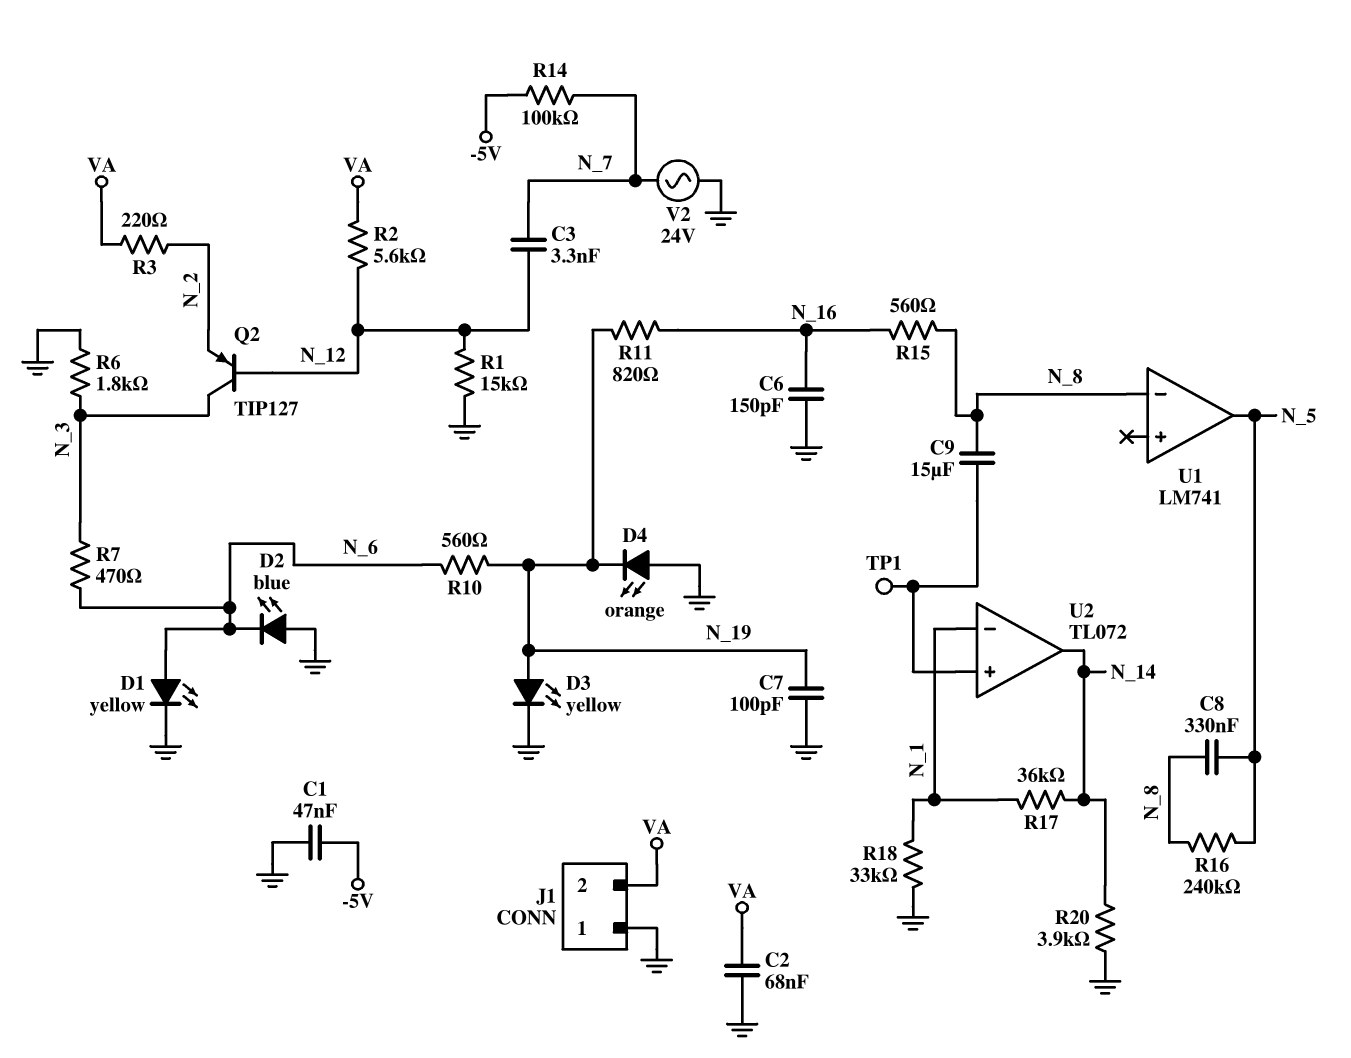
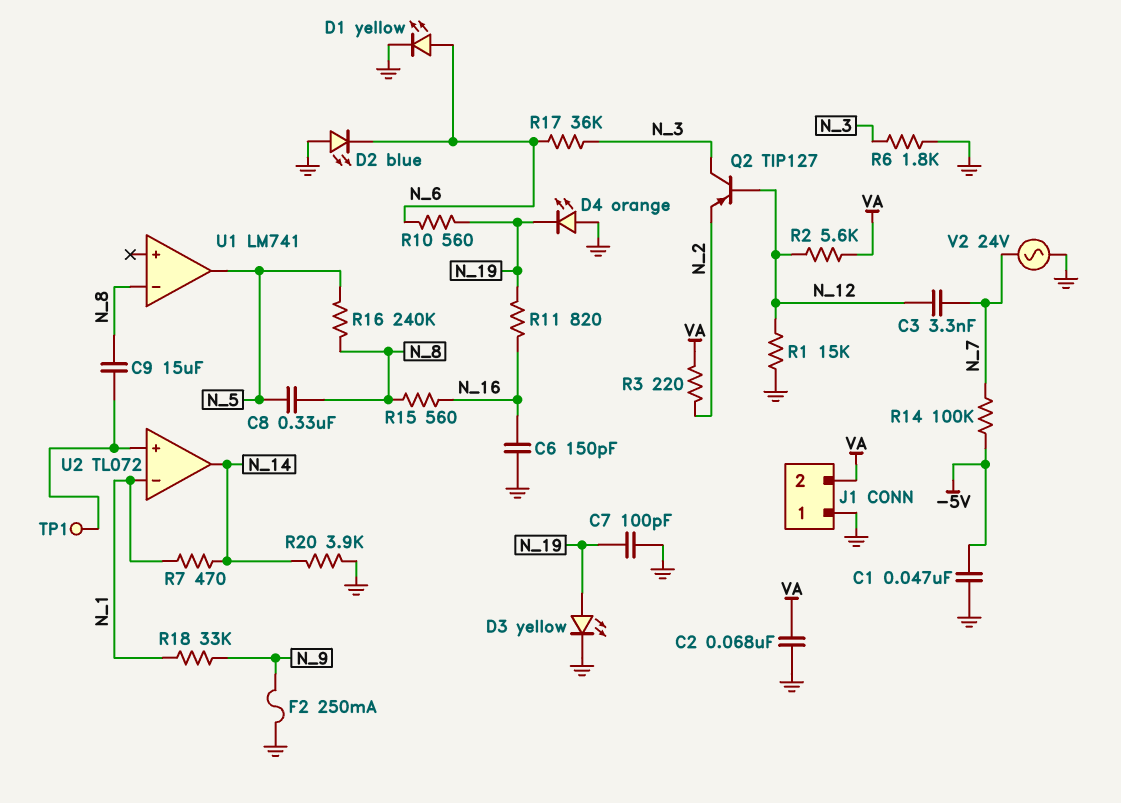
F2: none -> 250mA (GND, N_9)
R7: 470 (N_3, N_6) -> 470 (N_1, N_14)
R17: 36k (N_1, N_14) -> 36k (N_3, N_6)
R18: 33k (GND, N_1) -> 33k (N_1, N_9)

